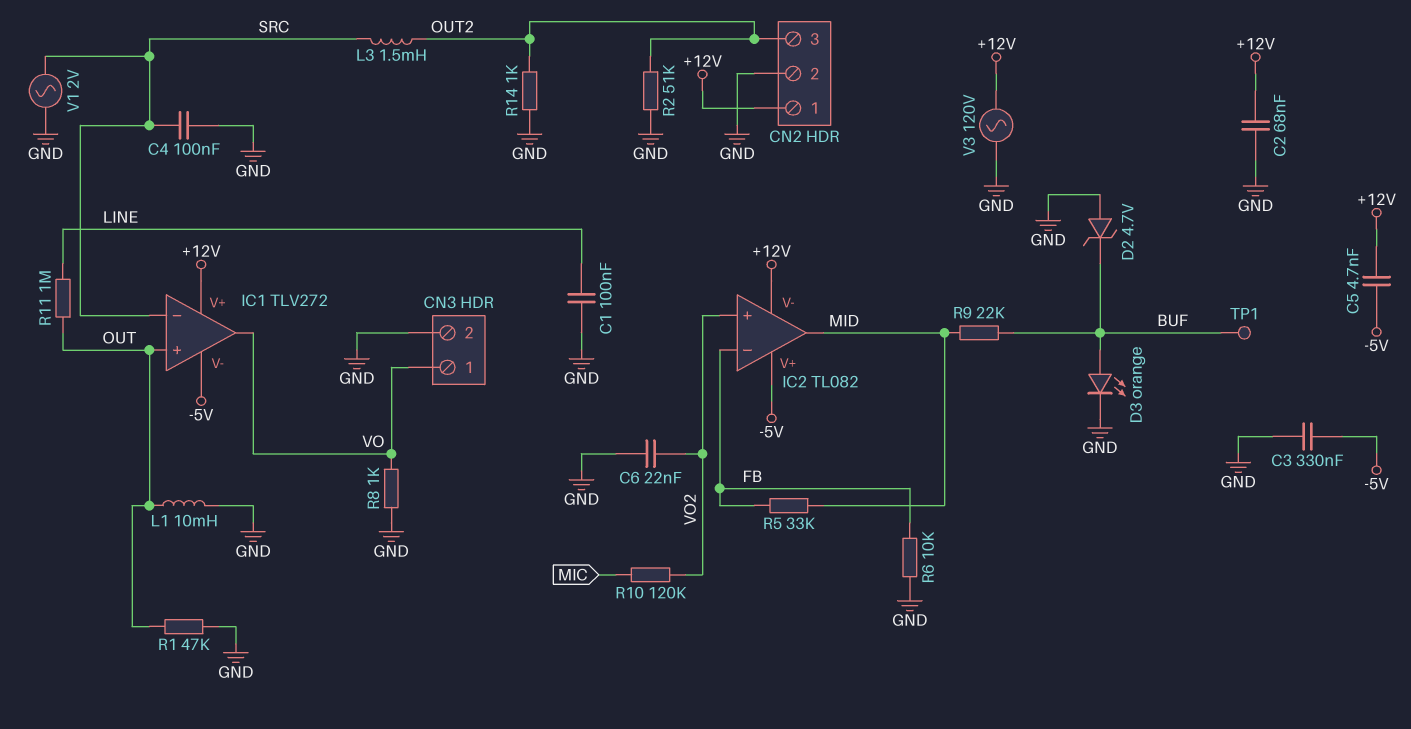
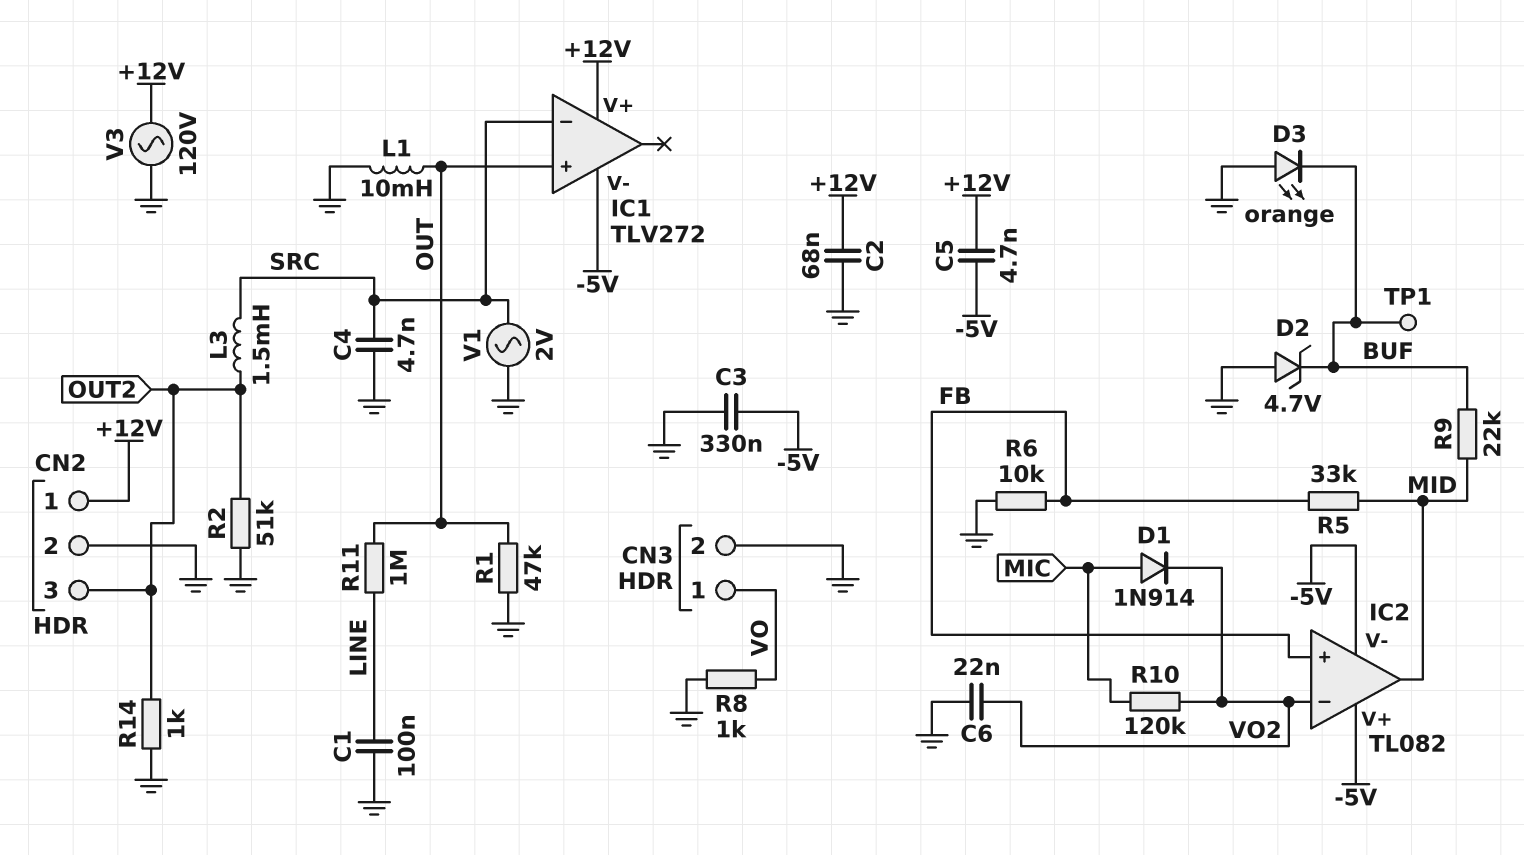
C4: 100nF (GND, SRC) -> 4.7nF (GND, SRC)
D1: none -> diode 1N914 (A MIC, K VO2)
D3: LED orange (A BUF, K GND) -> LED orange (A GND, K BUF)
IC1 pin out: VO -> none
IC2 pin V-: +12V -> -5V
IC2 pin in+: VO2 -> FB
IC2 pin in-: FB -> VO2

